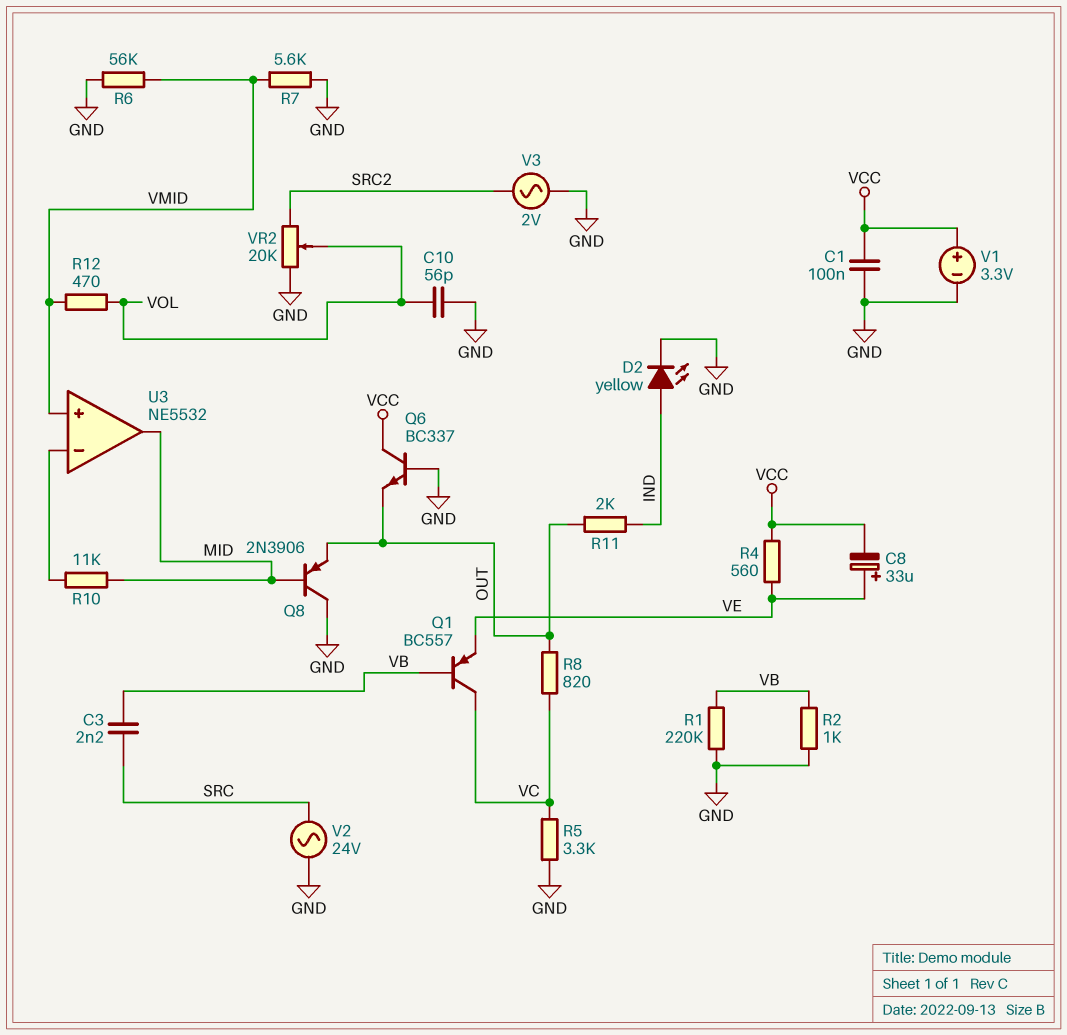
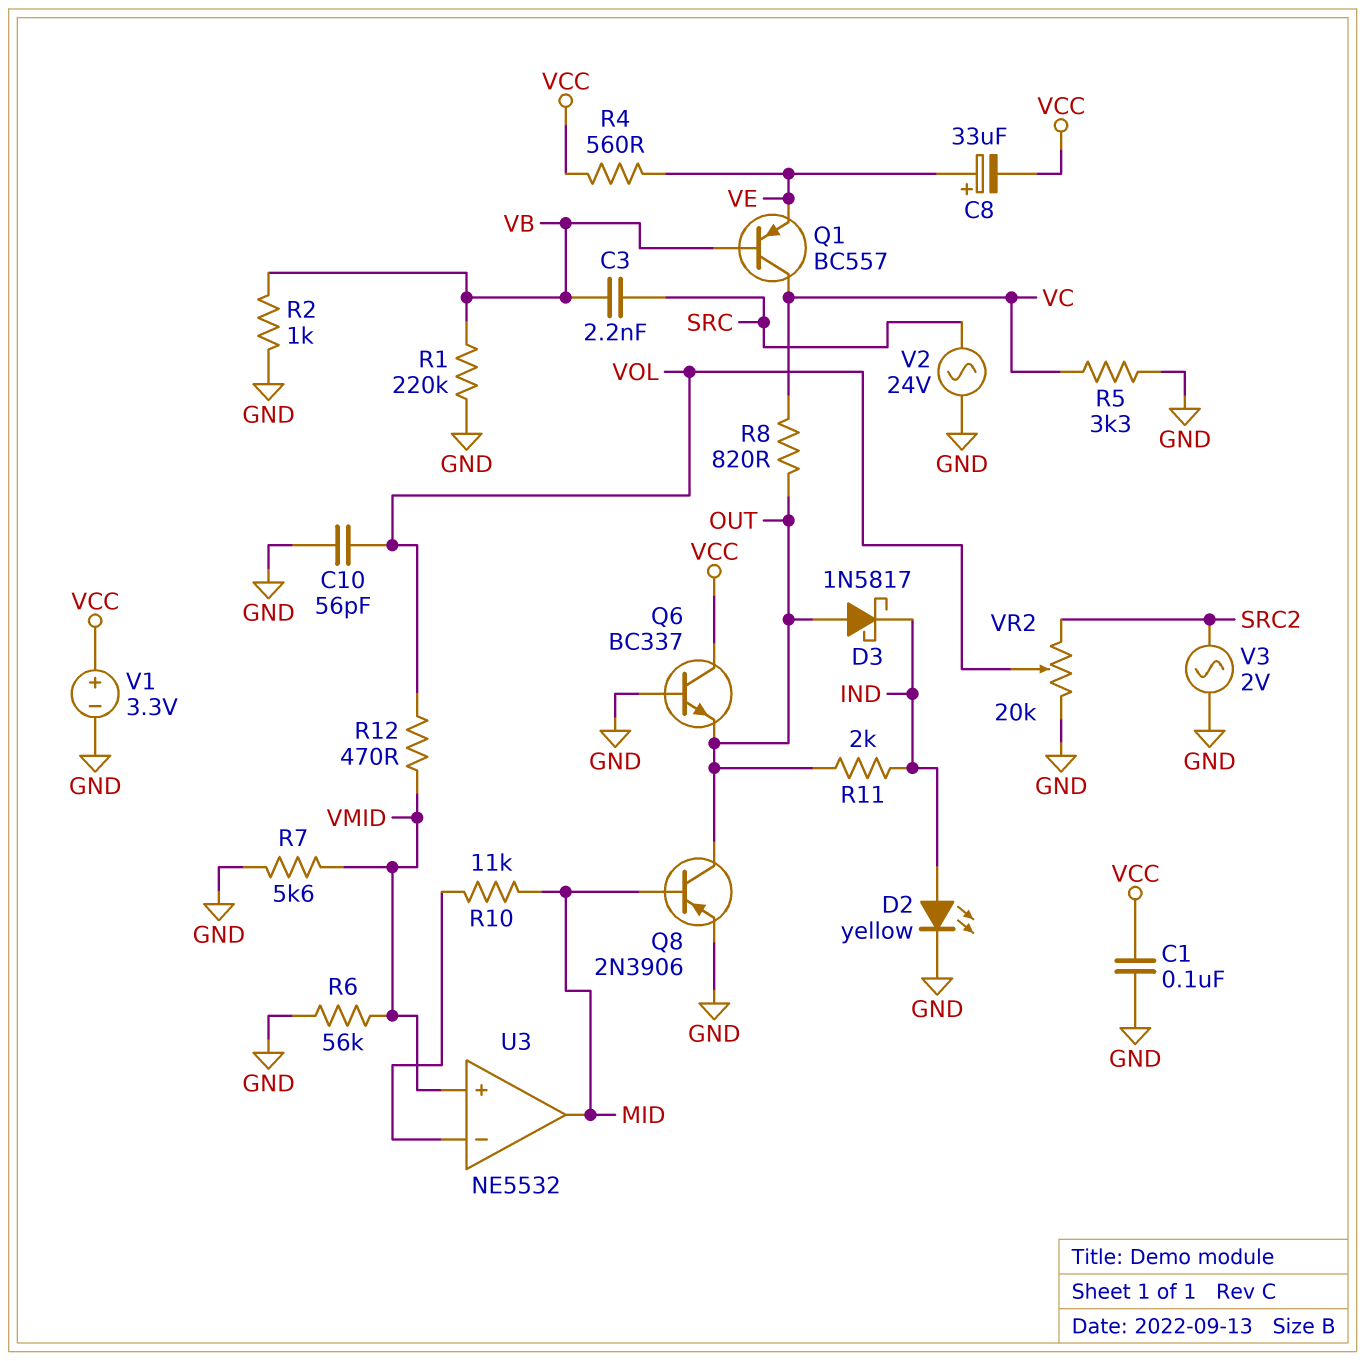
D3: none -> schottky 1N5817 (A OUT, K IND)
Q8: PNP 2N3906 (B MID, C GND, E OUT) -> PNP 2N3906 (B MID, C OUT, E GND)

